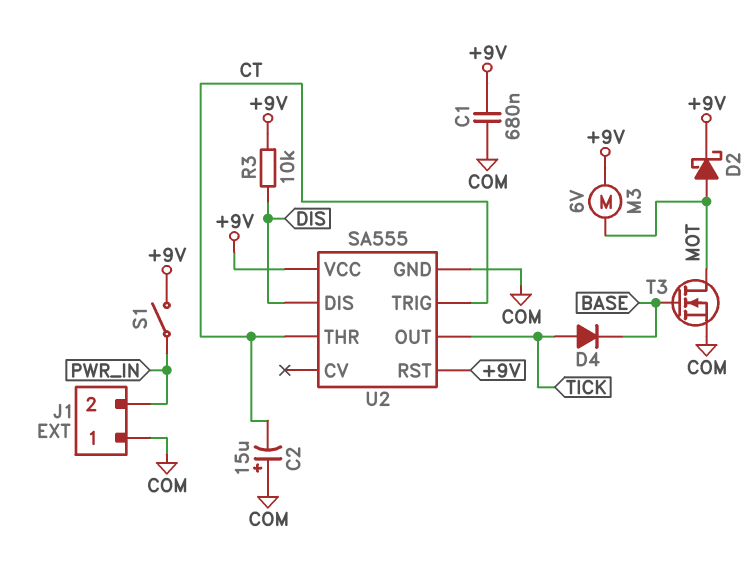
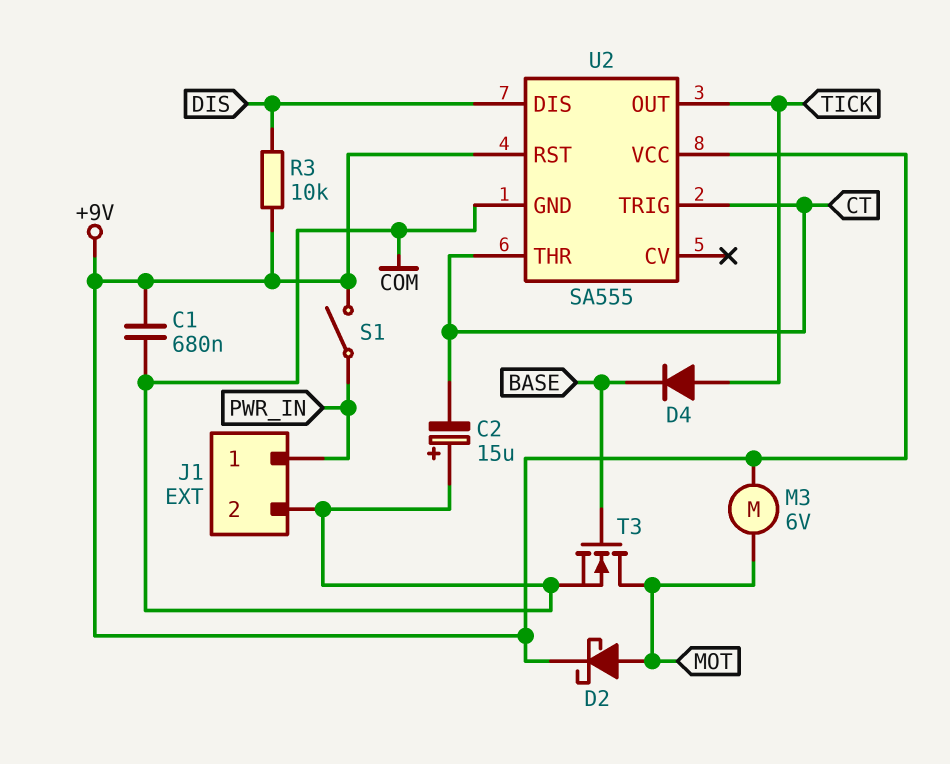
J1 pin 1: COM -> PWR_IN
J1 pin 2: PWR_IN -> COM

